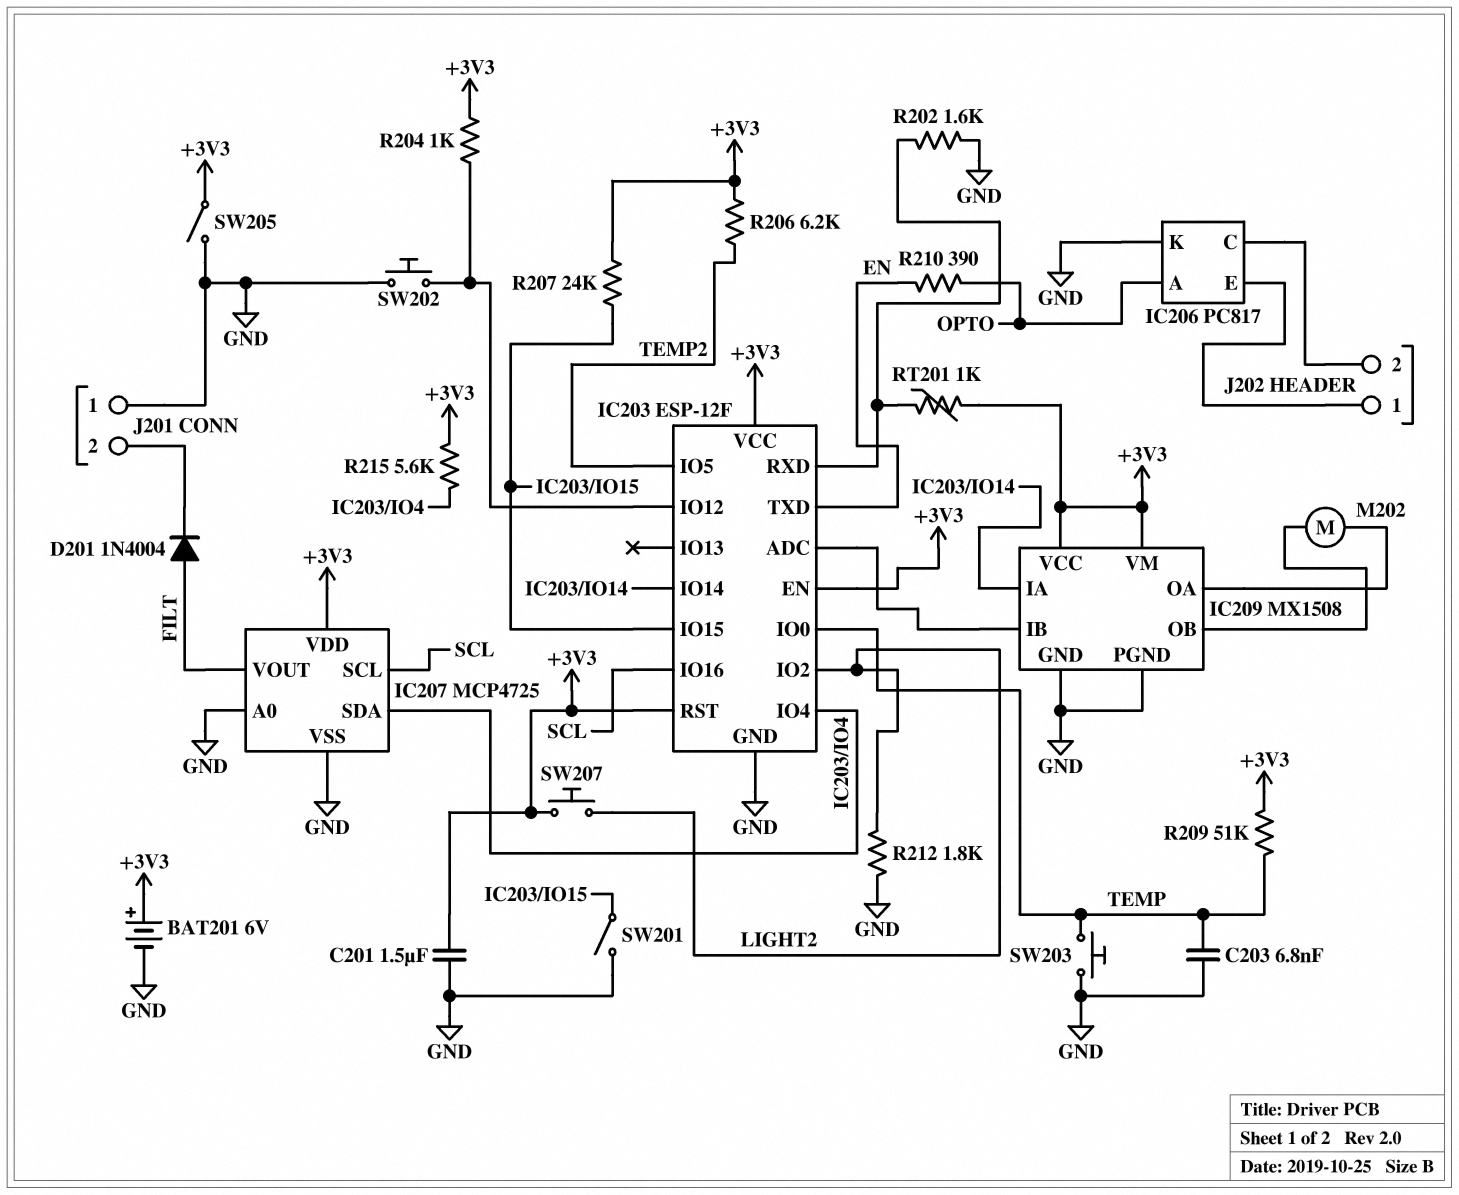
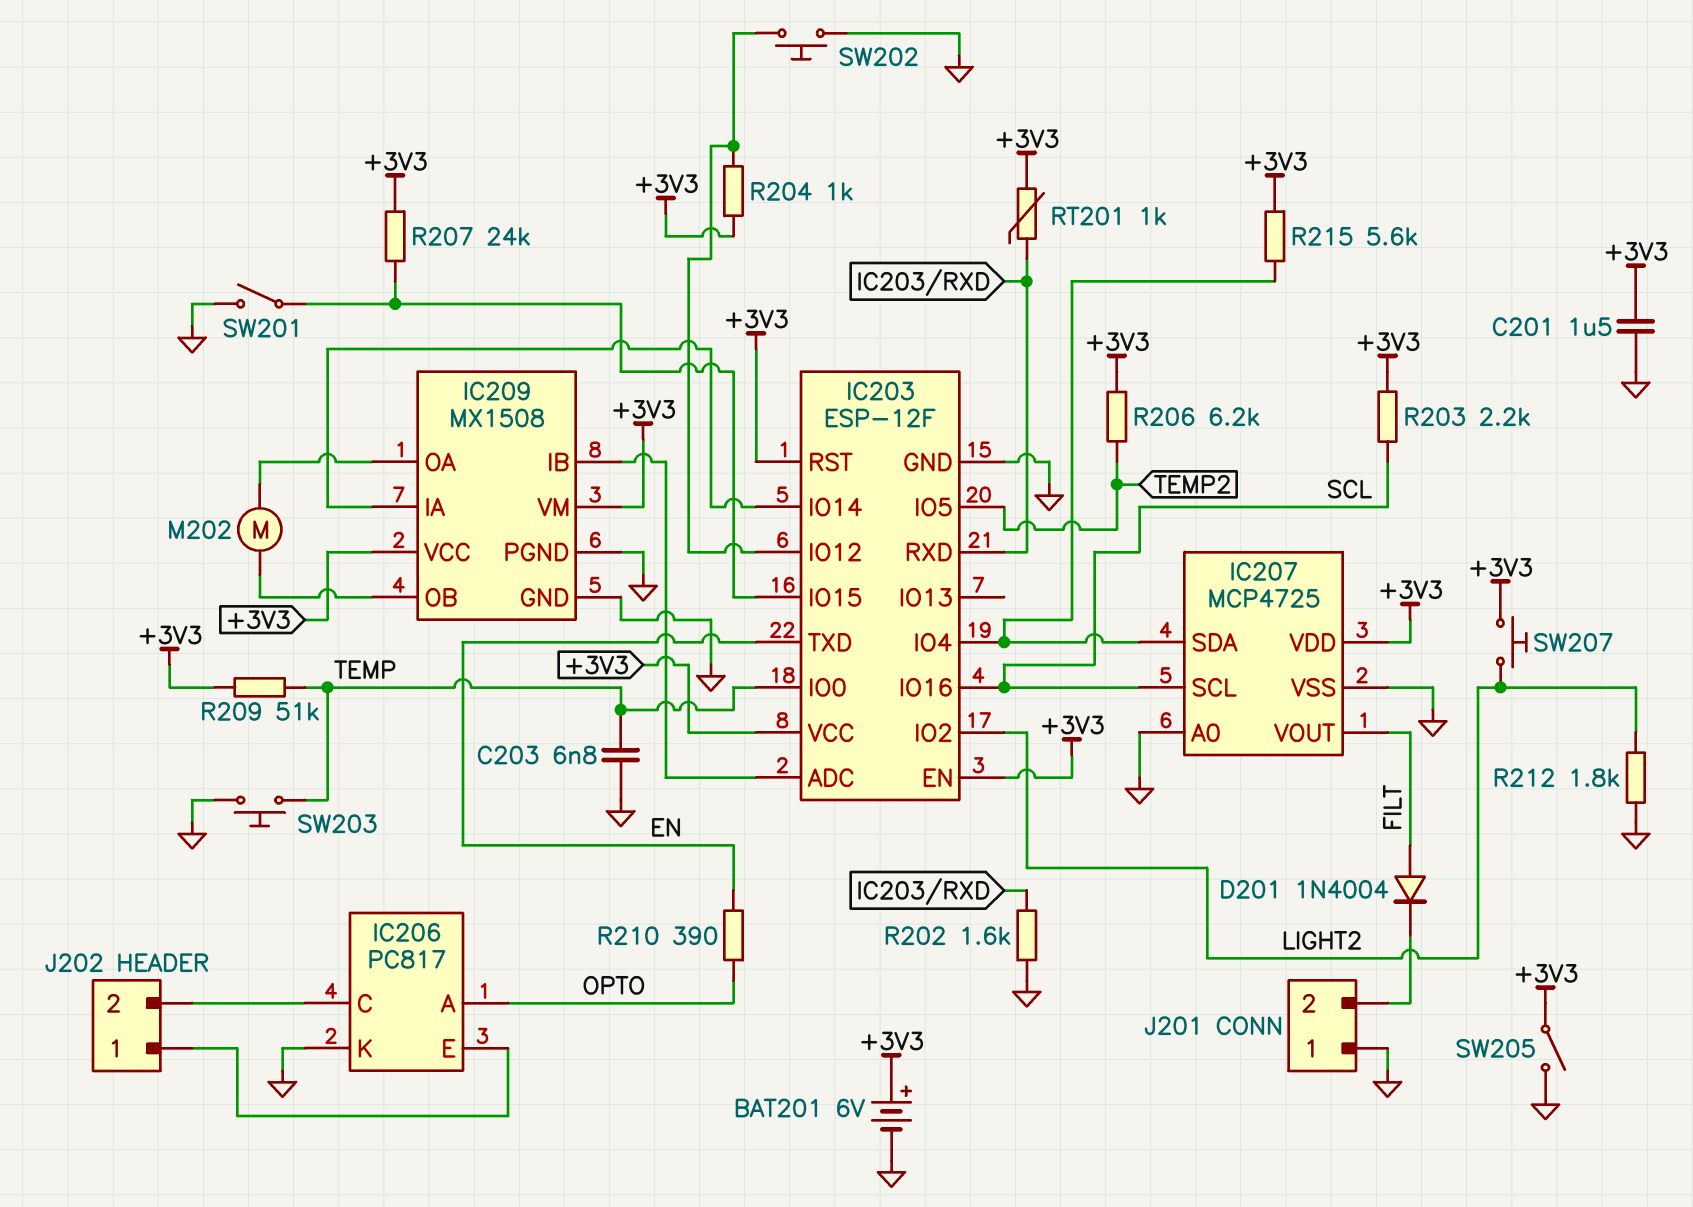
R203: none -> 2.2k (+3V3, SCL)

